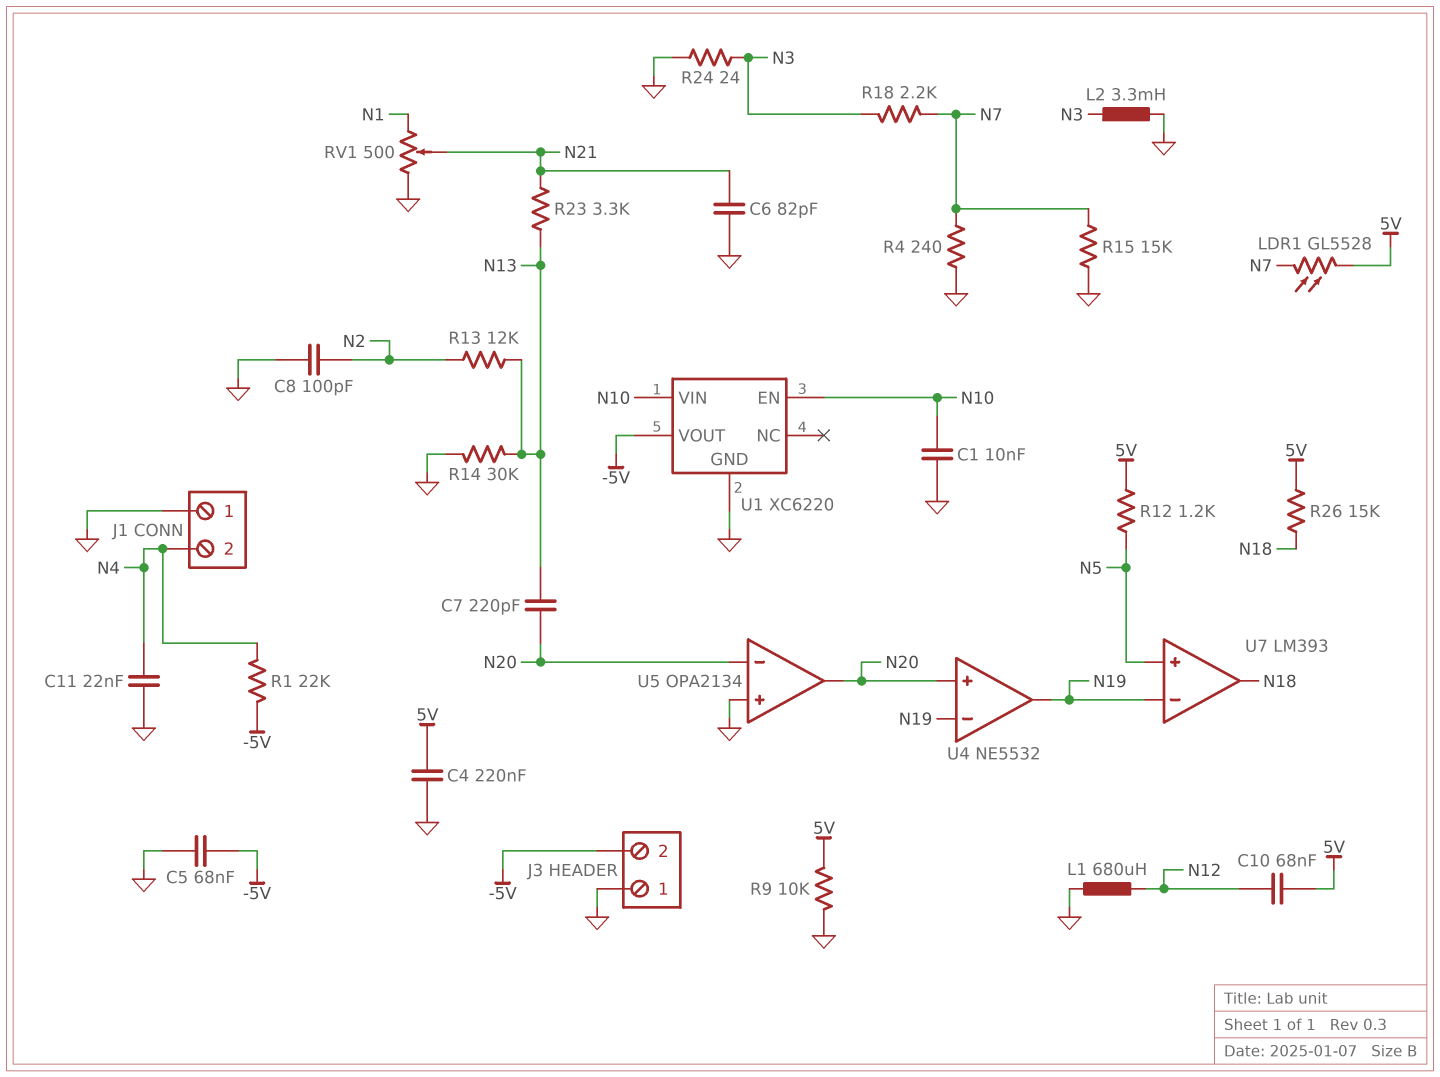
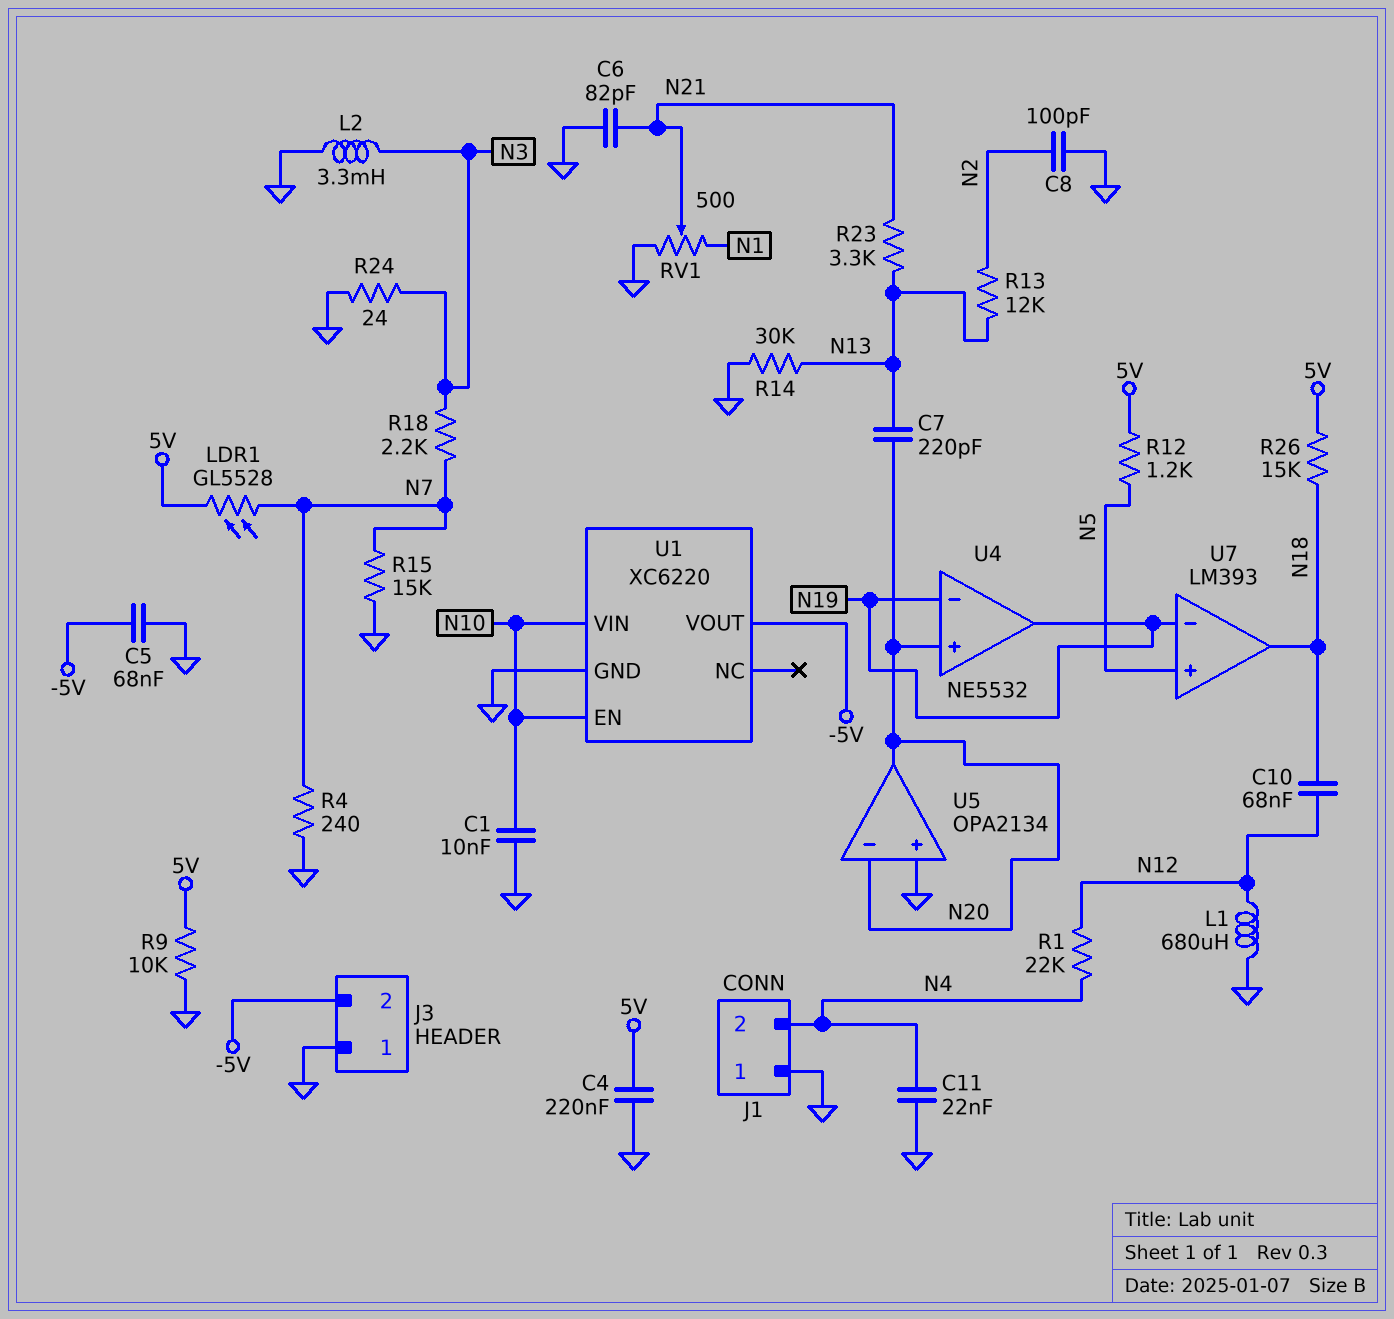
C10: 68nF (5V, N12) -> 68nF (N12, N18)
R1: 22k (-5V, N4) -> 22k (N4, N12)

